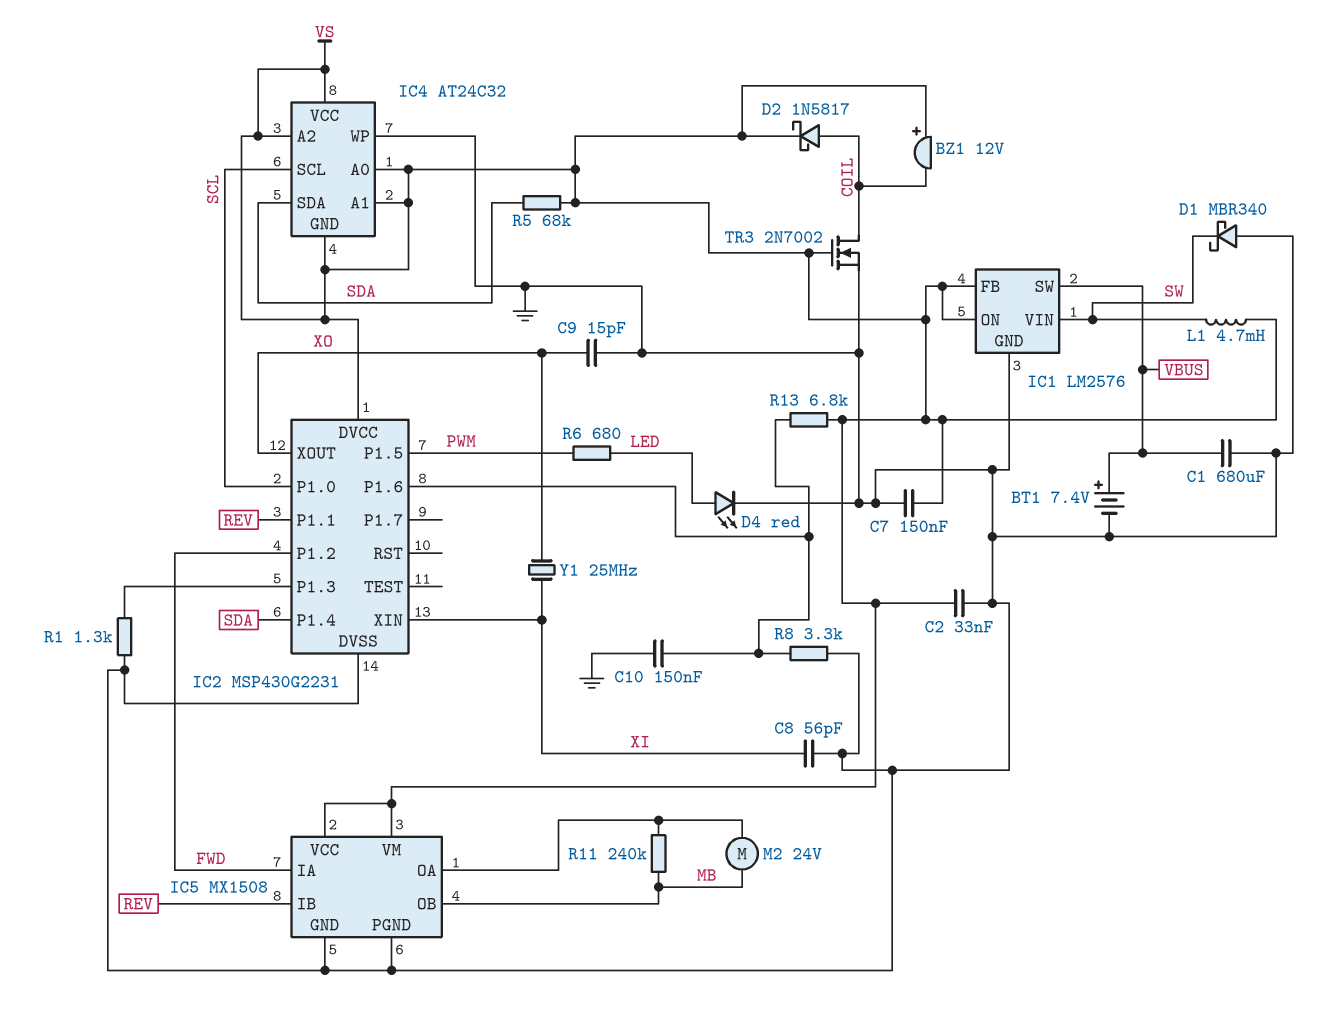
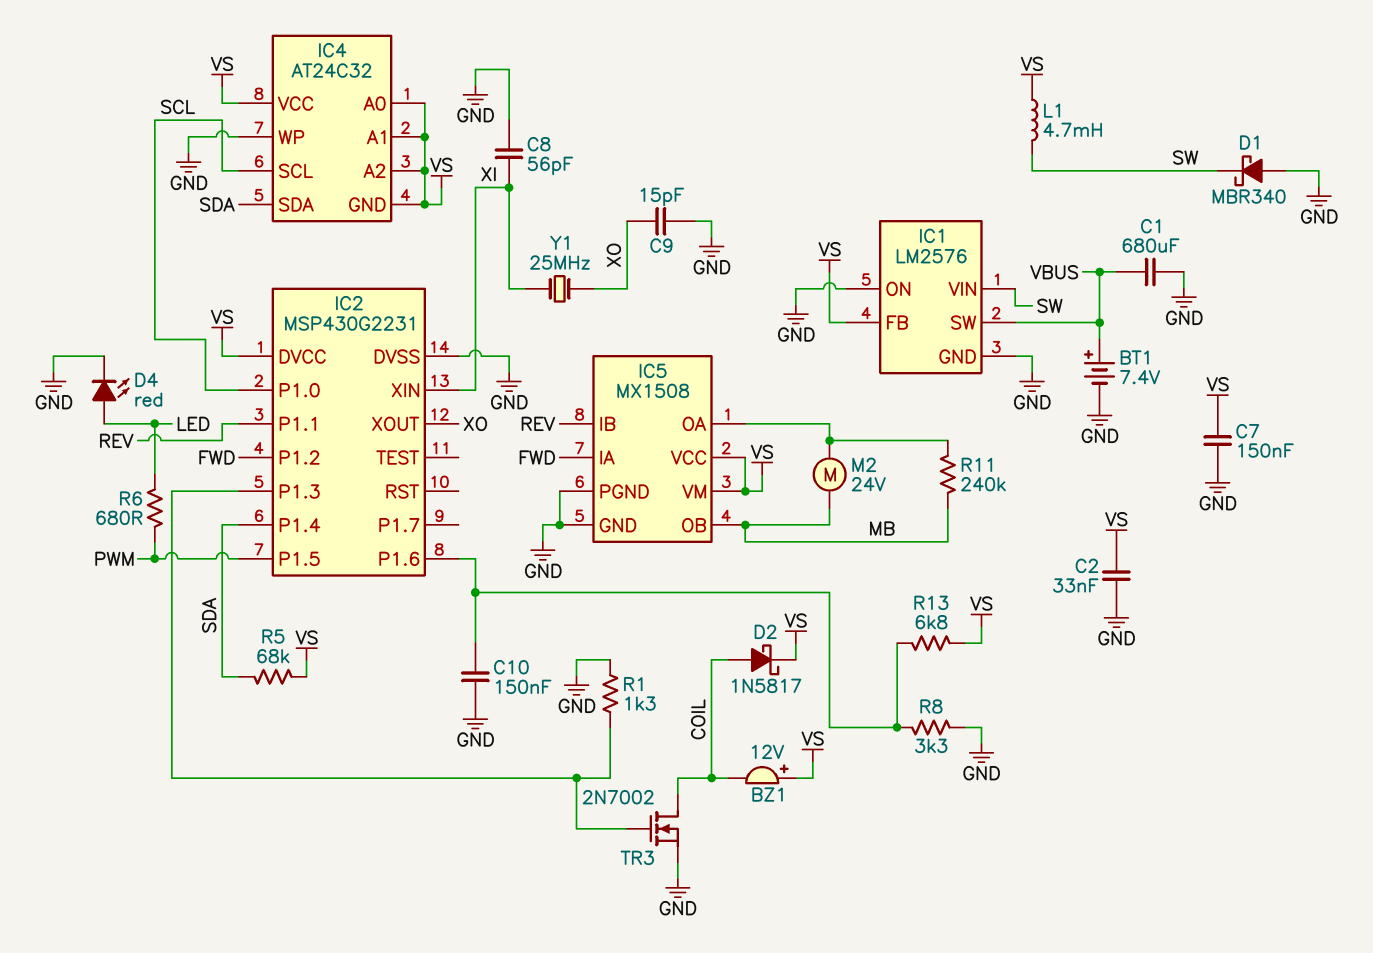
IC1 pin ON: VS -> GND
TR3: NMOS 2N7002 (G VS, D COIL, S GND) -> NMOS 2N7002 (G IC2/P1.3, D COIL, S GND)

